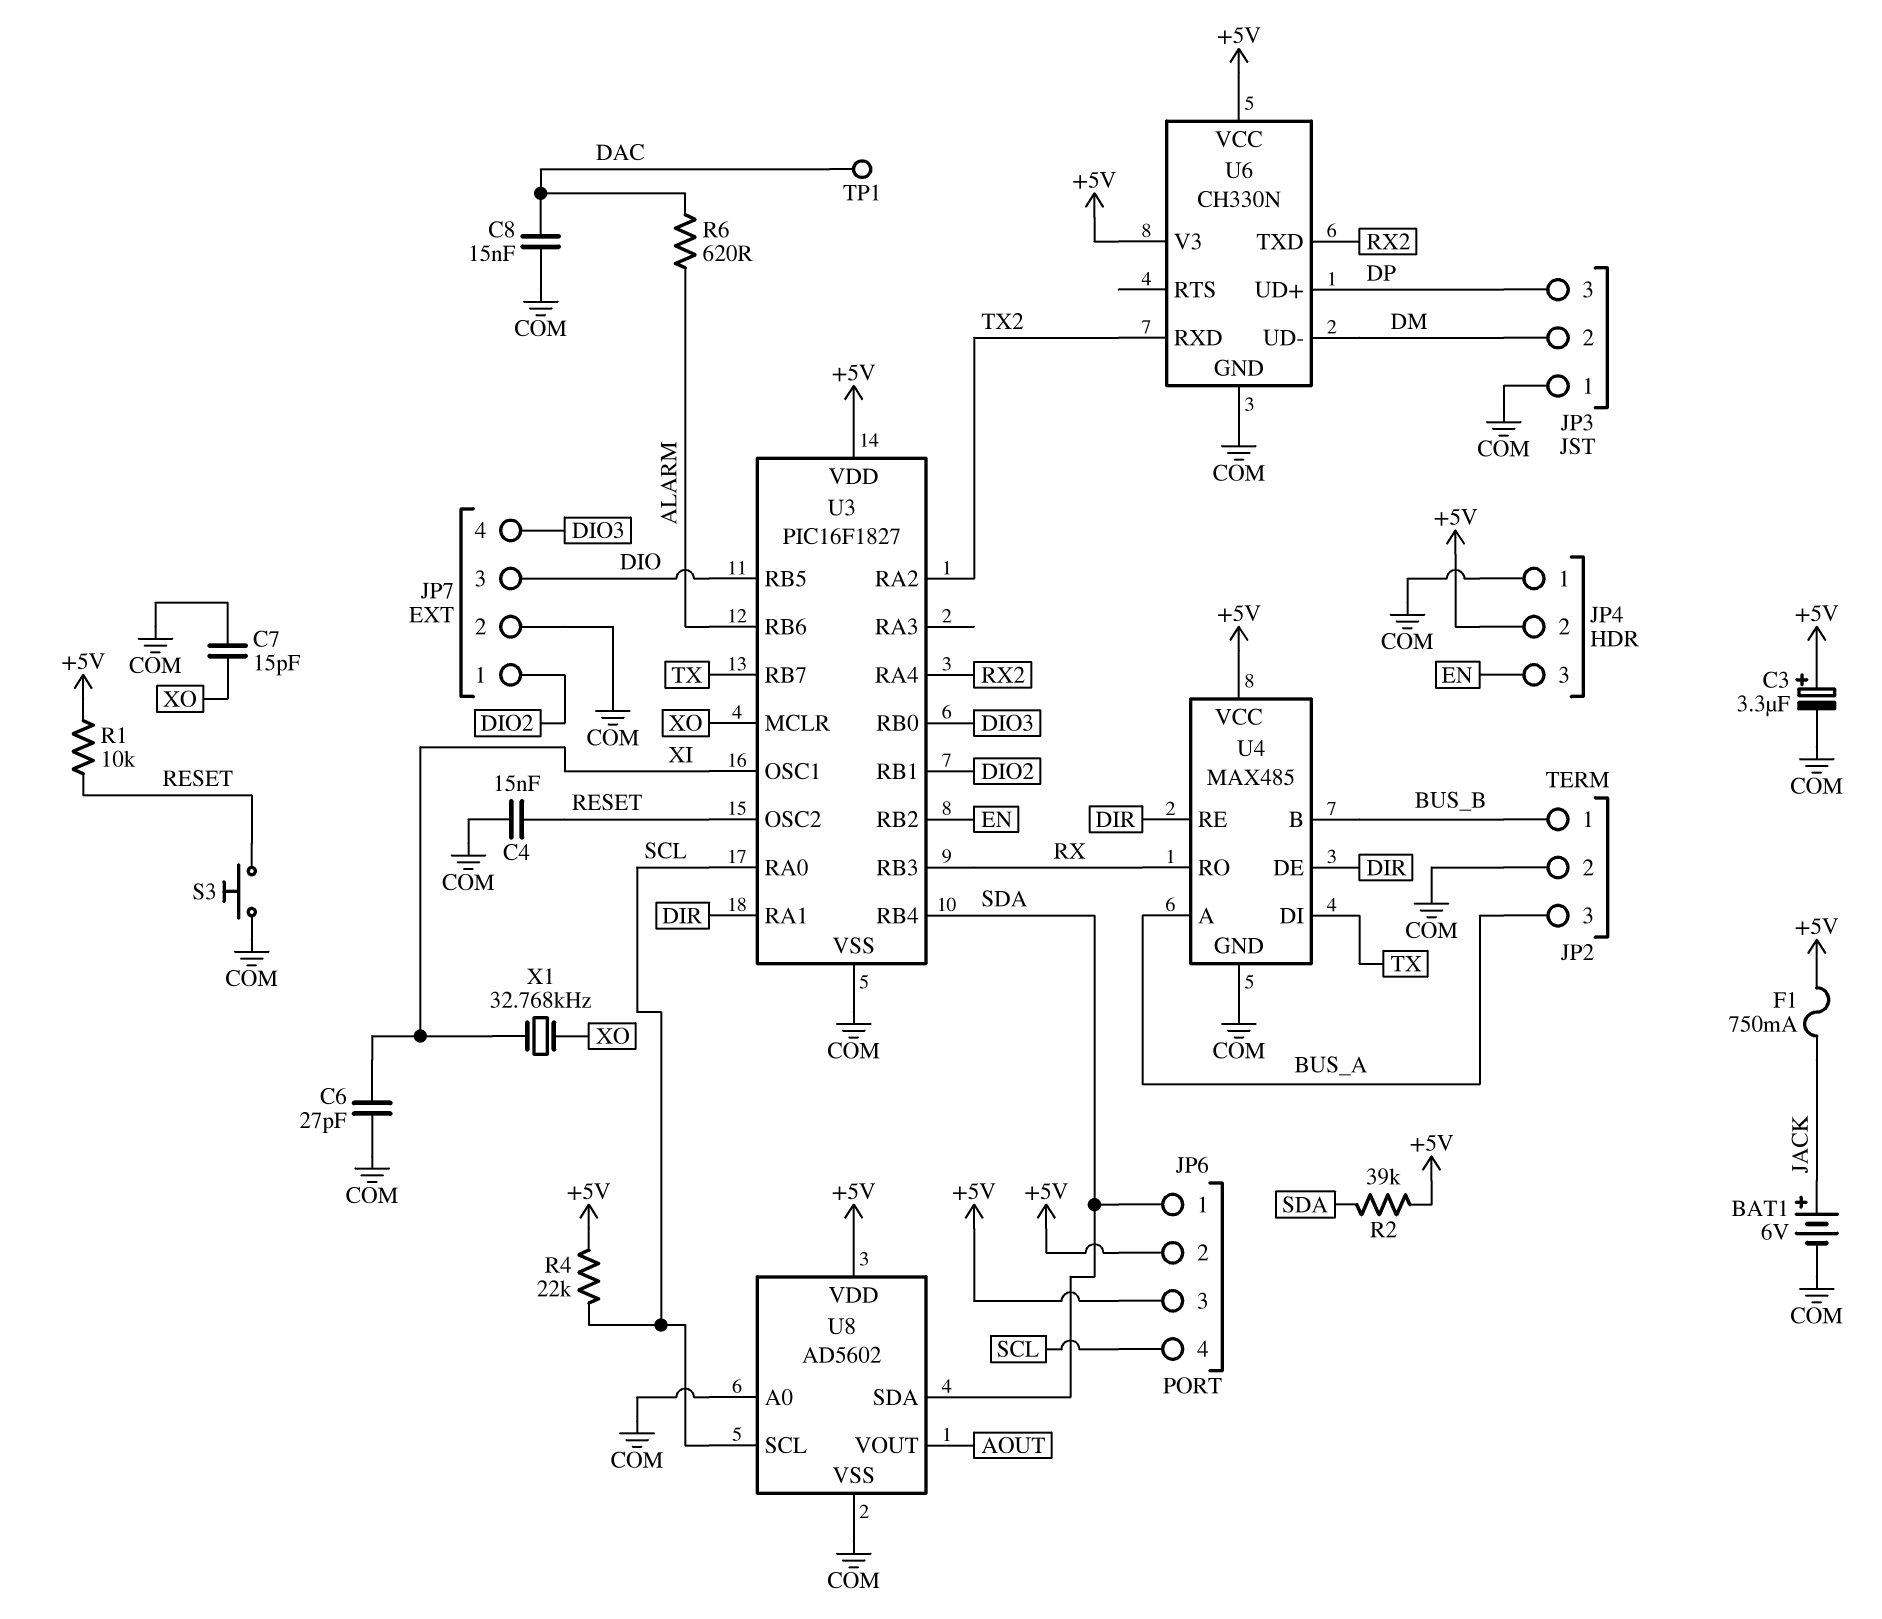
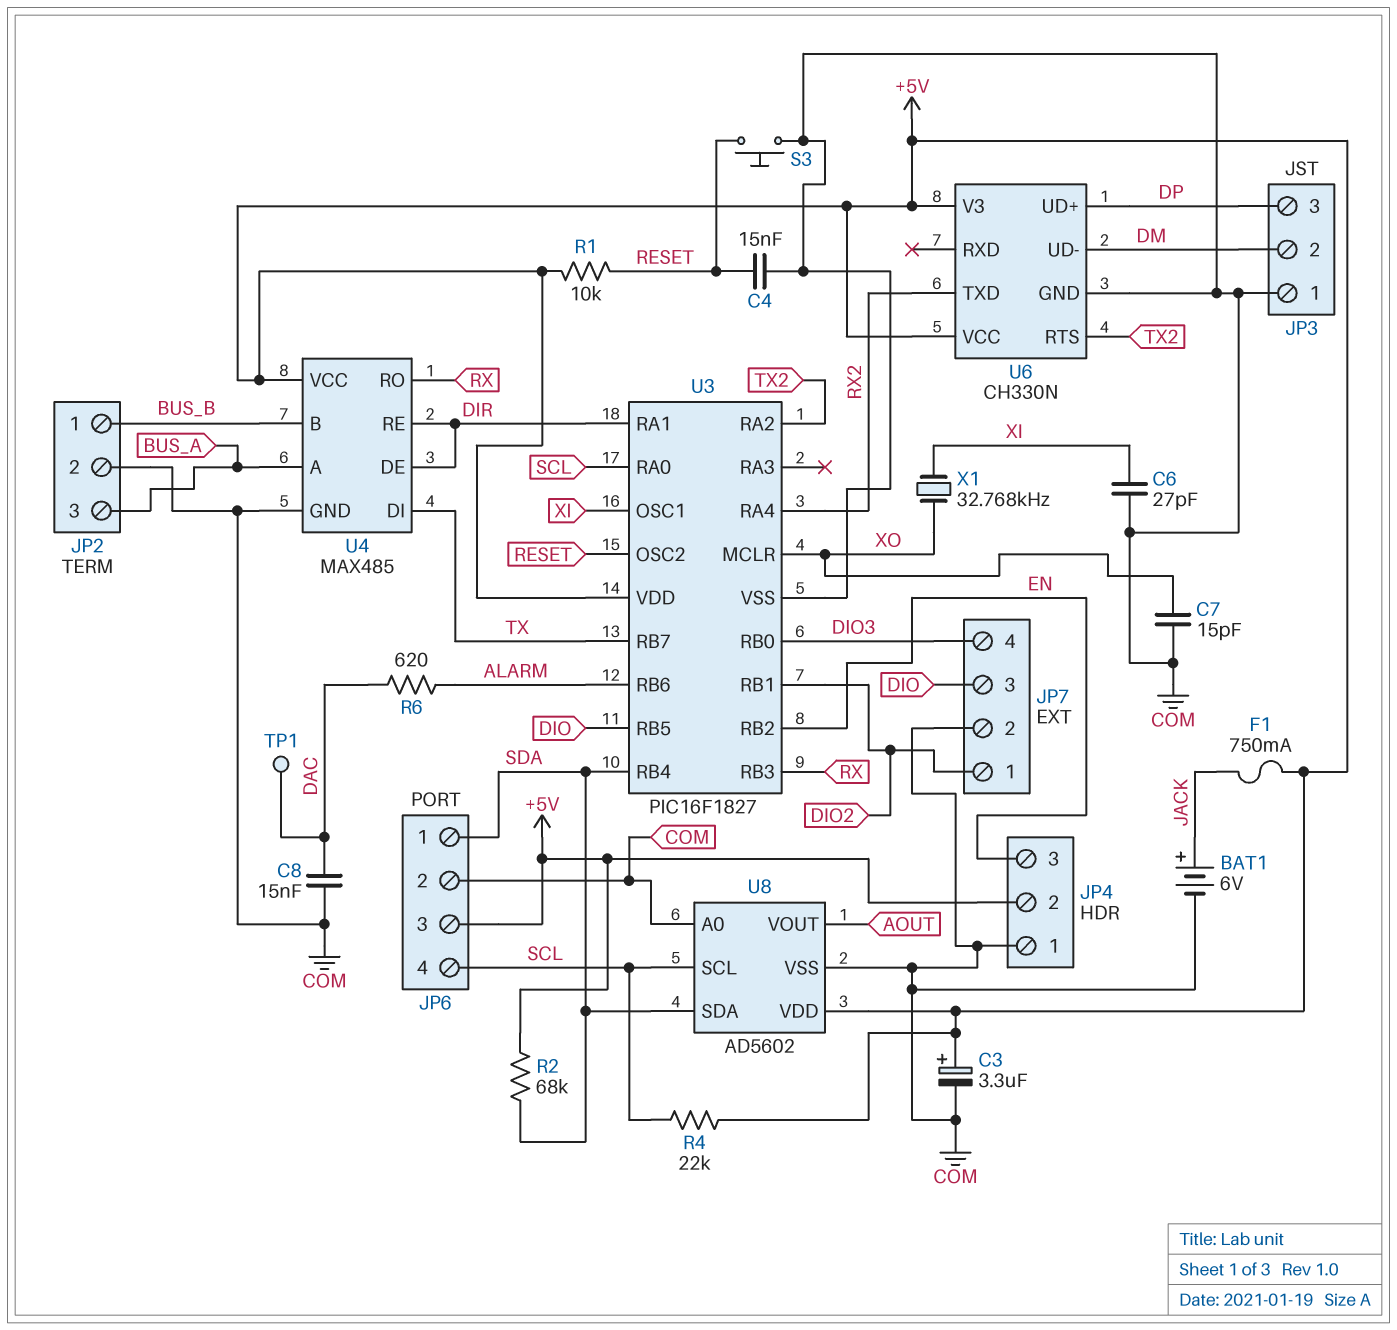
JP6 pin 2: +5V -> COM
R2: 39k (+5V, SDA) -> 68k (+5V, SDA)
U6 pin RTS: none -> TX2
U6 pin RXD: TX2 -> none

